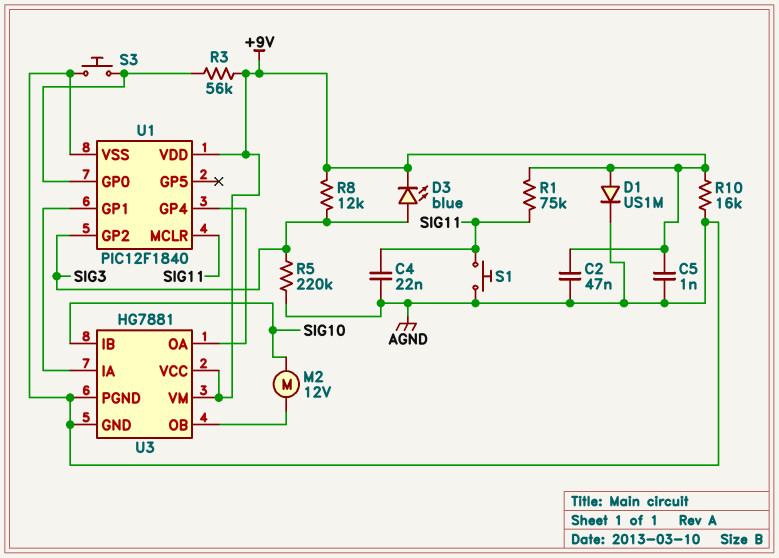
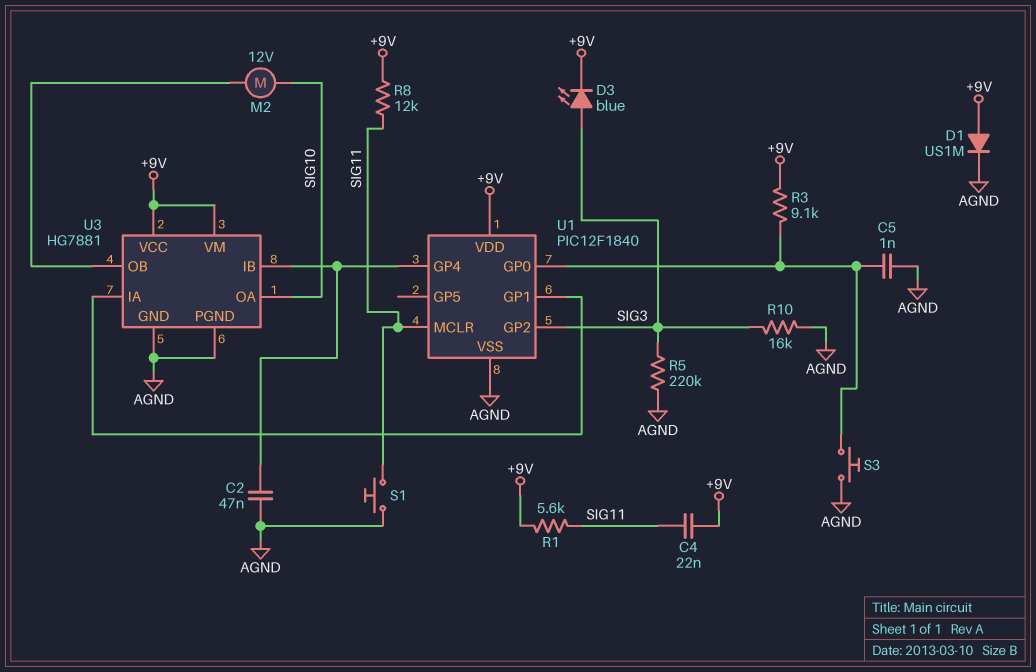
C2: 47nF (+9V, AGND) -> 47nF (AGND, U1/GP4)
C4: 22nF (AGND, SIG11) -> 22nF (+9V, SIG11)
C5: 1nF (+9V, AGND) -> 1nF (AGND, U1/GP0)
R1: 75k (+9V, SIG11) -> 5.6k (+9V, SIG11)
R3: 56k (+9V, U1/GP0) -> 9.1k (+9V, U1/GP0)
R8: 12k (+9V, SIG3) -> 12k (+9V, SIG11)
R10: 16k (+9V, AGND) -> 16k (AGND, SIG3)
U3 pin IB: SIG10 -> U1/GP4
U3 pin OA: U1/GP4 -> SIG10

